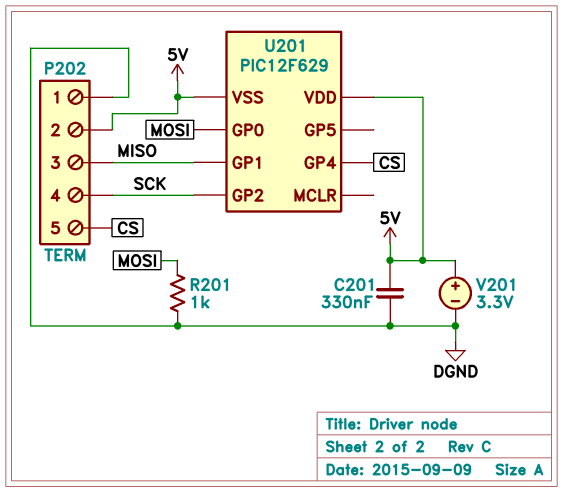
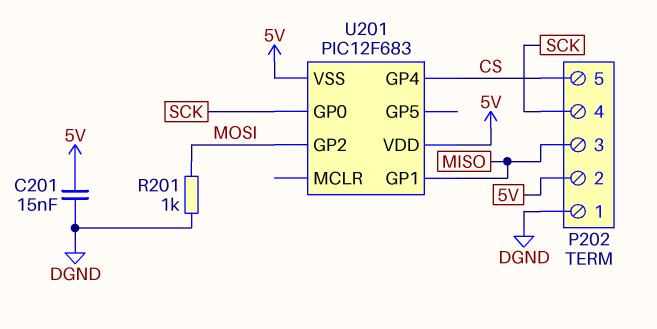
C201: 330nF (5V, DGND) -> 15nF (5V, DGND)
U201: PIC12F629 -> PIC12F683
U201 pin GP0: MOSI -> SCK
U201 pin GP2: SCK -> MOSI
V201: 3.3V (plus 5V, minus DGND) -> none

